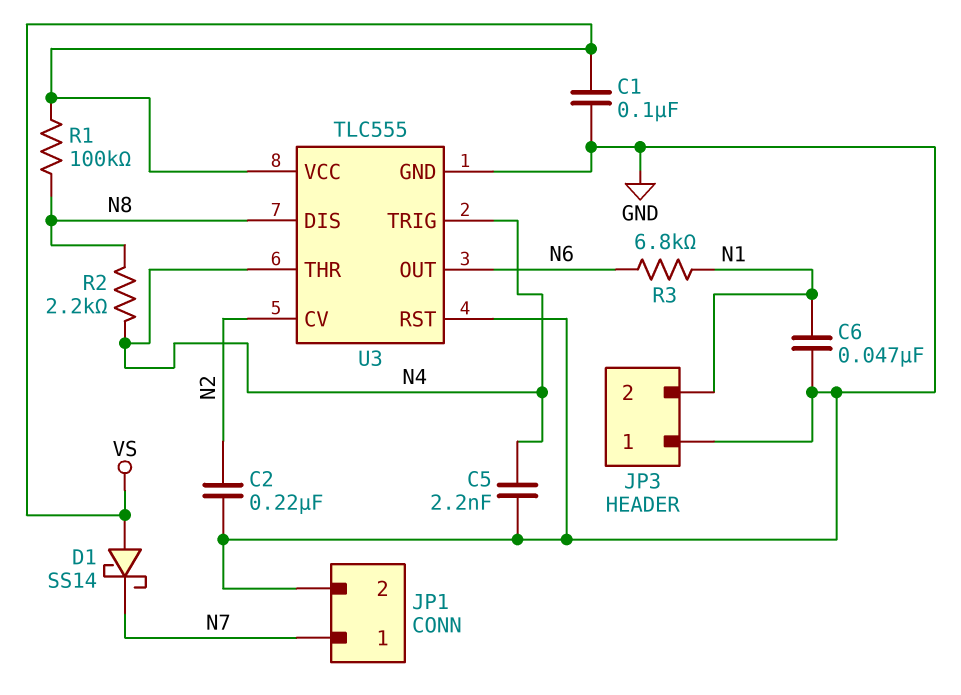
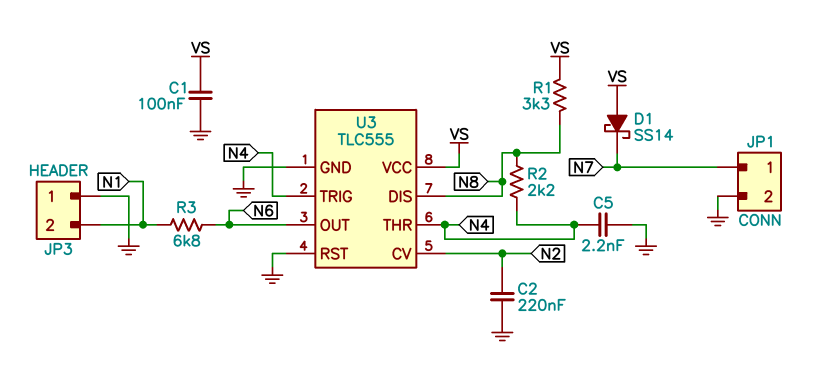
C6: 47nF (GND, N1) -> none
R1: 100k (N8, VS) -> 3.3k (N8, VS)

